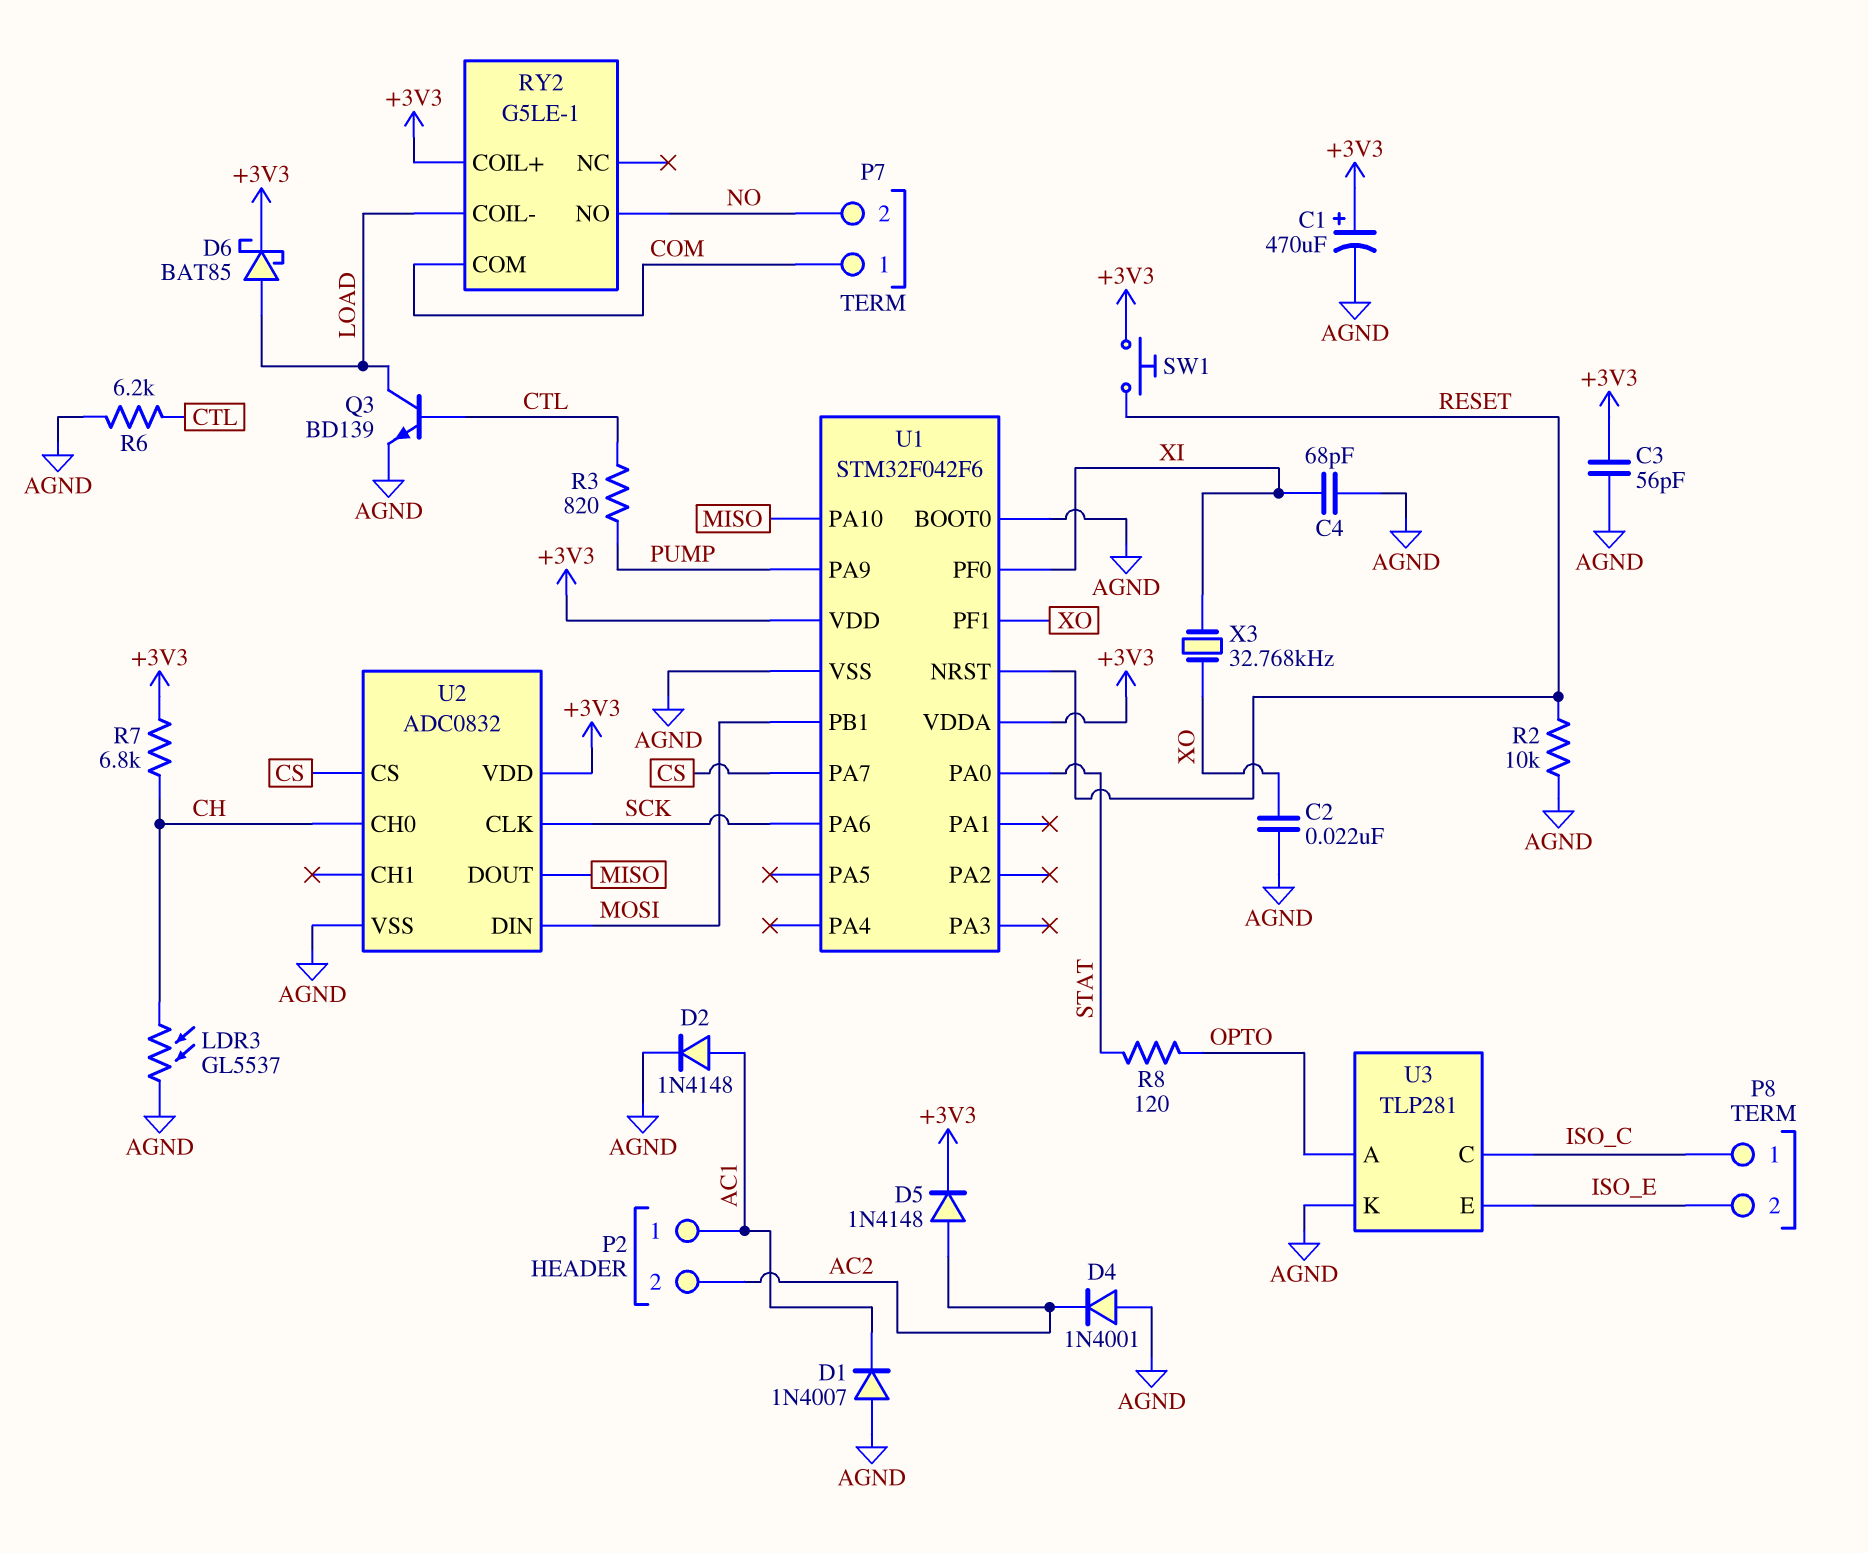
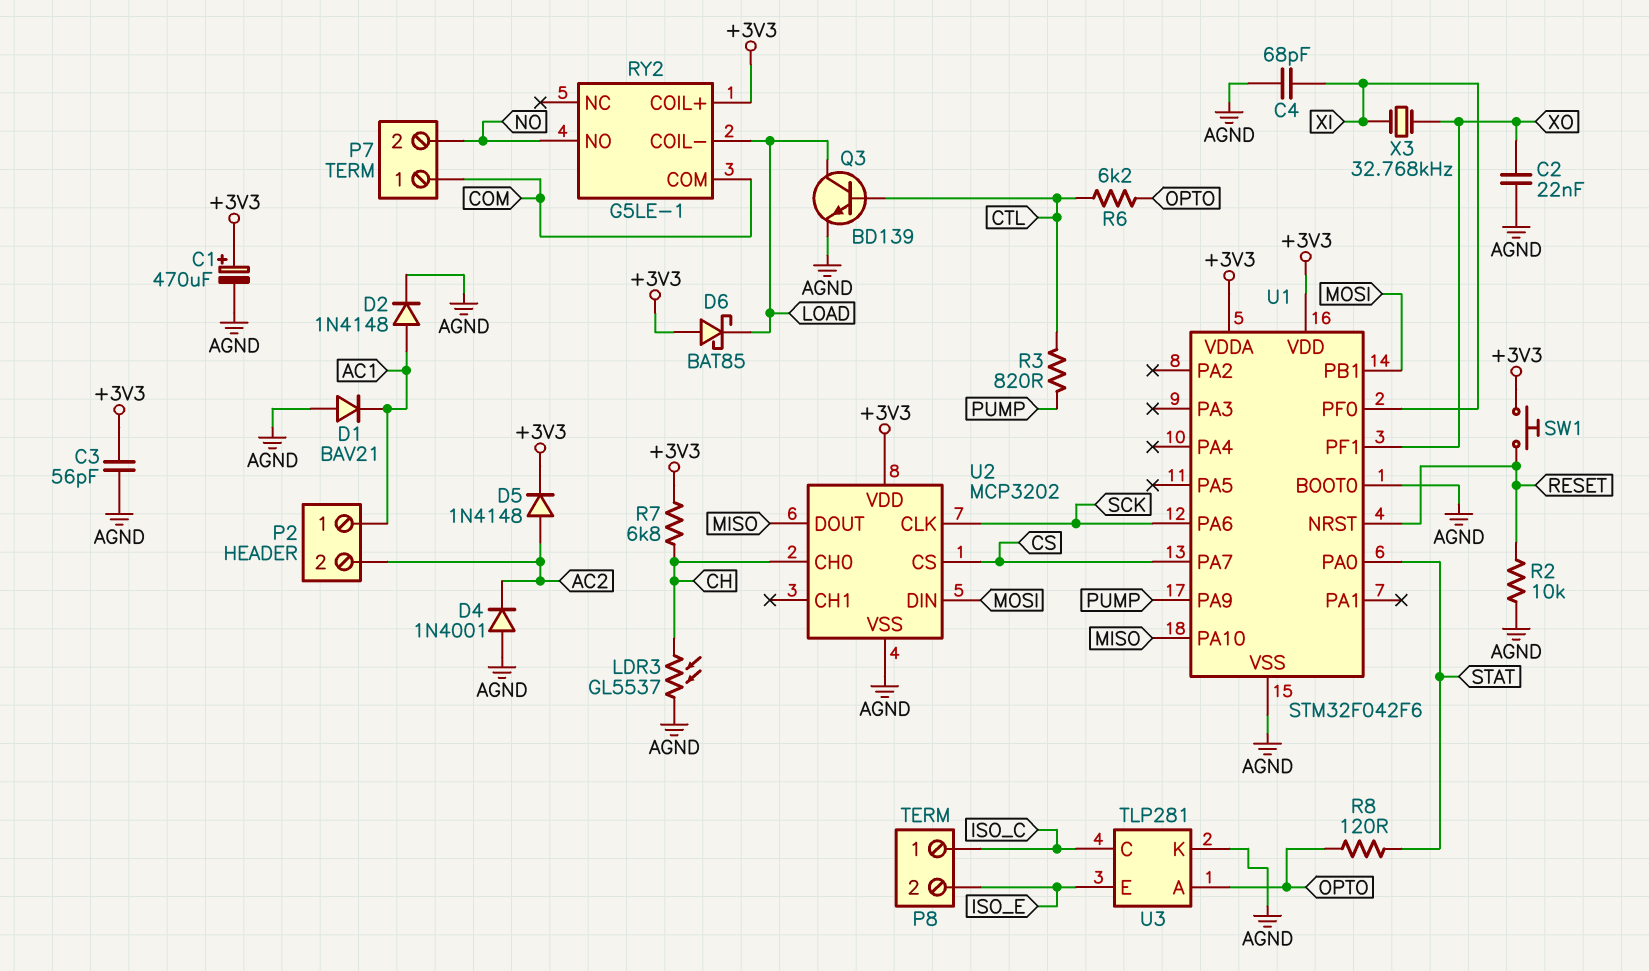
D1: diode 1N4007 (A AGND, K AC1) -> diode BAV21 (A AGND, K AC1)
D6: schottky BAT85 (A LOAD, K +3V3) -> schottky BAT85 (A +3V3, K LOAD)
R6: 6.2k (AGND, CTL) -> 6.2k (CTL, OPTO)
U2: ADC0832 -> MCP3202

